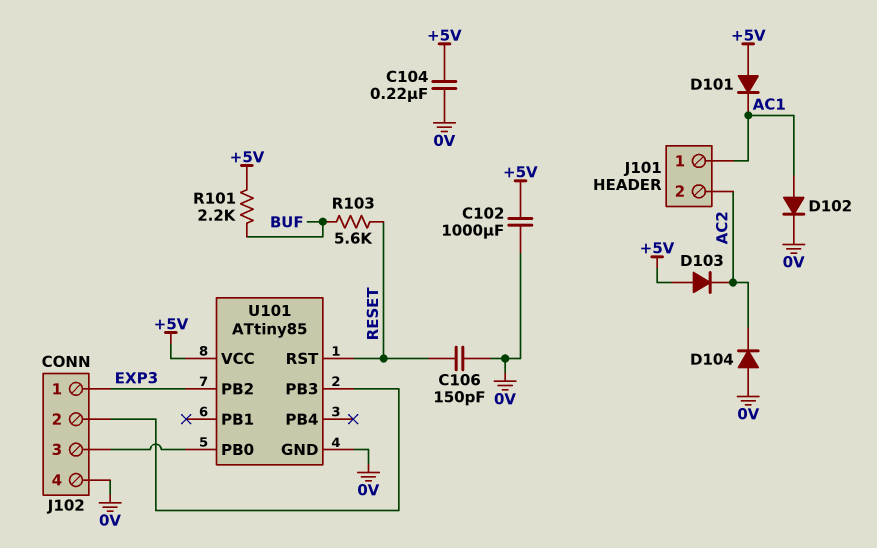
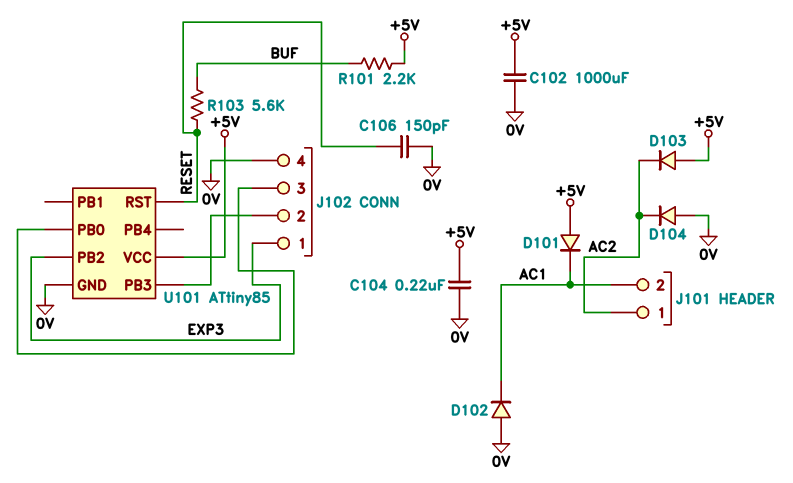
D102: diode (A AC1, K 0V) -> diode (A 0V, K AC1)
J101 pin 1: AC1 -> AC2
J101 pin 2: AC2 -> AC1

